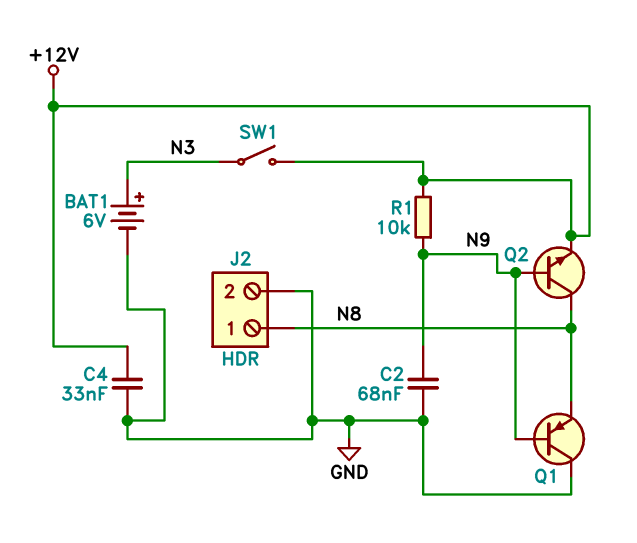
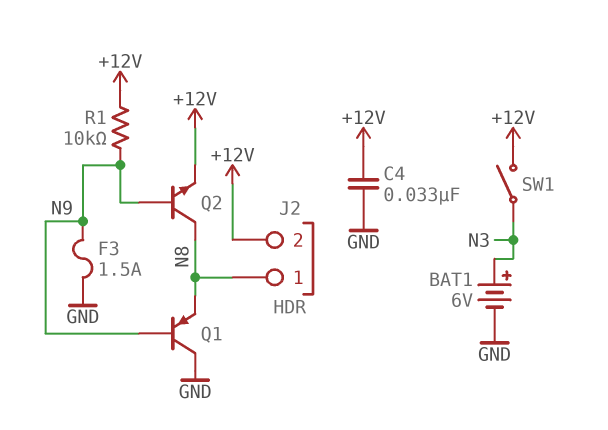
C2: 68nF (GND, N9) -> none
F3: none -> 1.5A (GND, N9)
J2 pin 2: GND -> +12V

